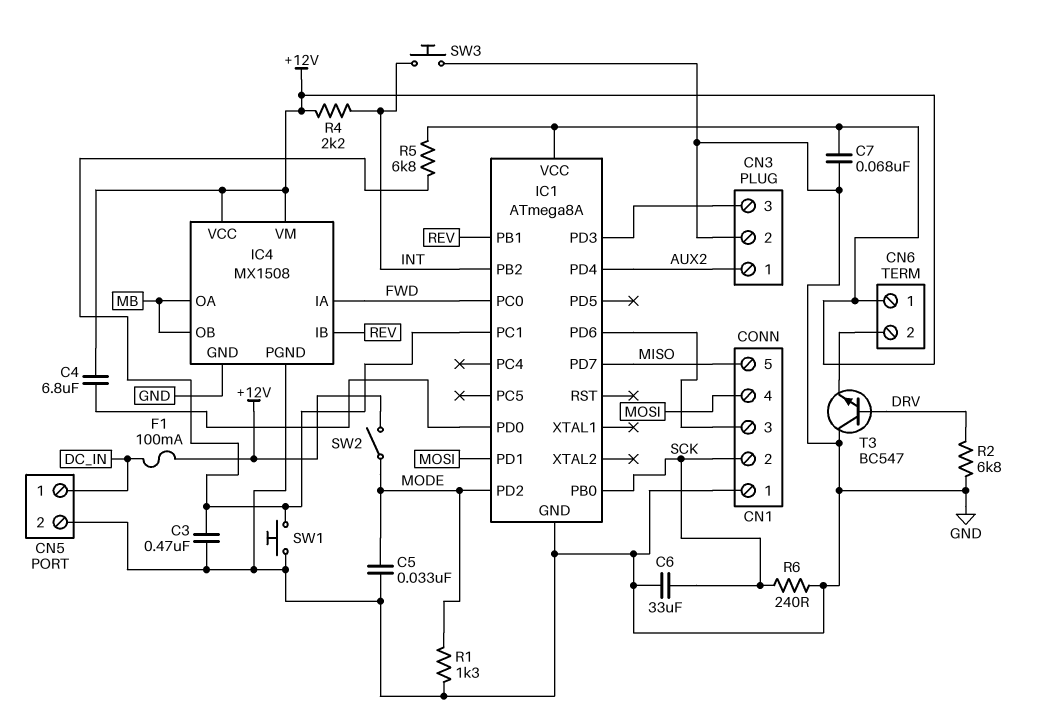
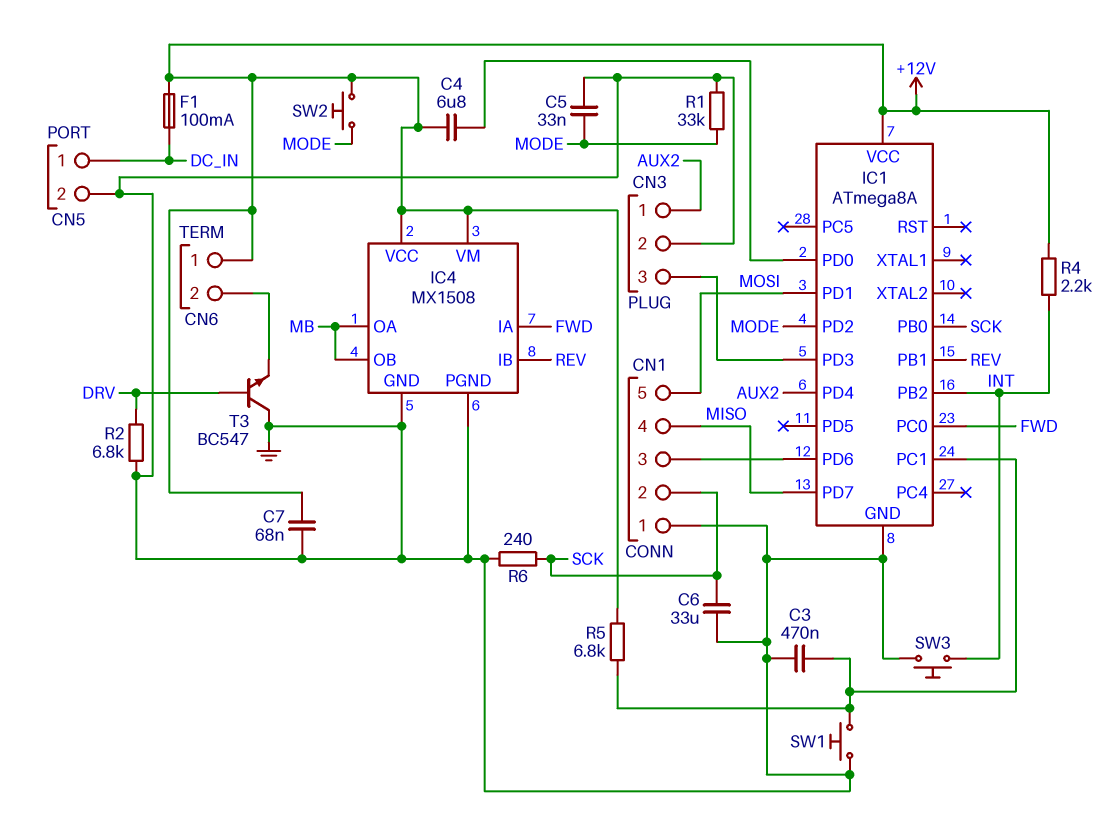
CN1 pin 4: MOSI -> MISO
CN1 pin 5: MISO -> MOSI
R1: 1.3k (GND, MODE) -> 33k (GND, MODE)
SW2: switch (+12V, MODE) -> button (+12V, MODE)

